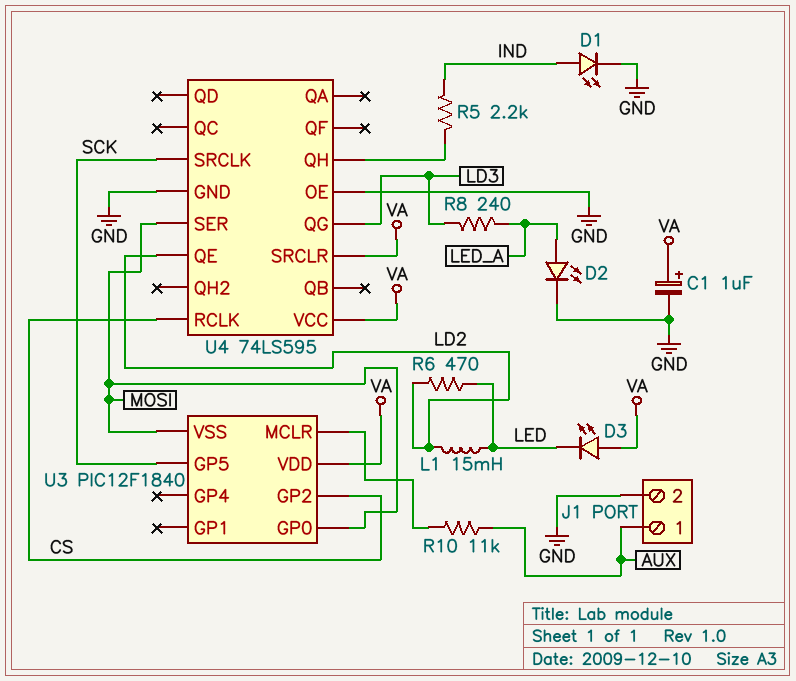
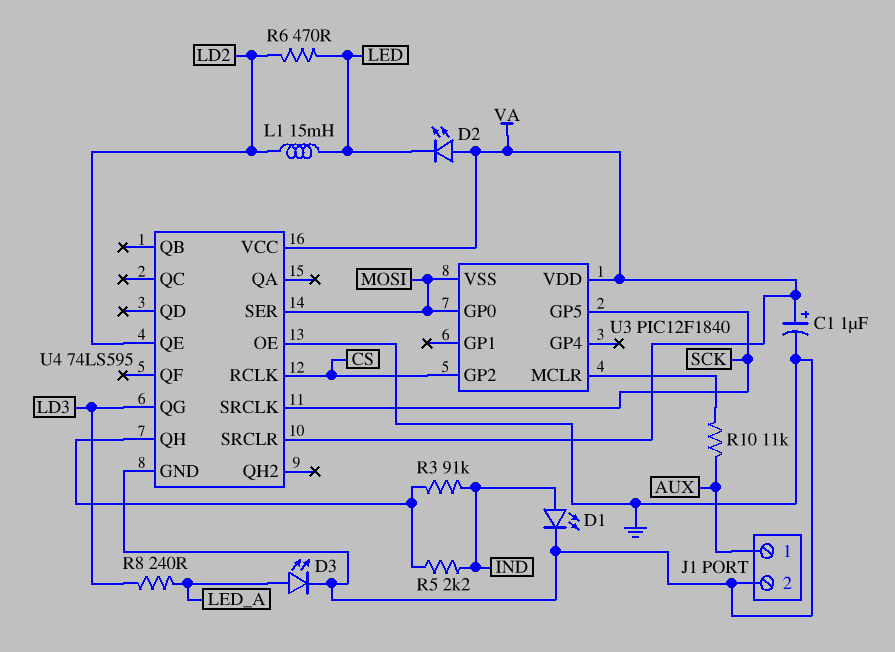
D2: LED (A LED_A, K GND) -> LED (A VA, K LED)
D3: LED (A VA, K LED) -> LED (A LED_A, K GND)
R3: none -> 91k (IND, U4/QH)

